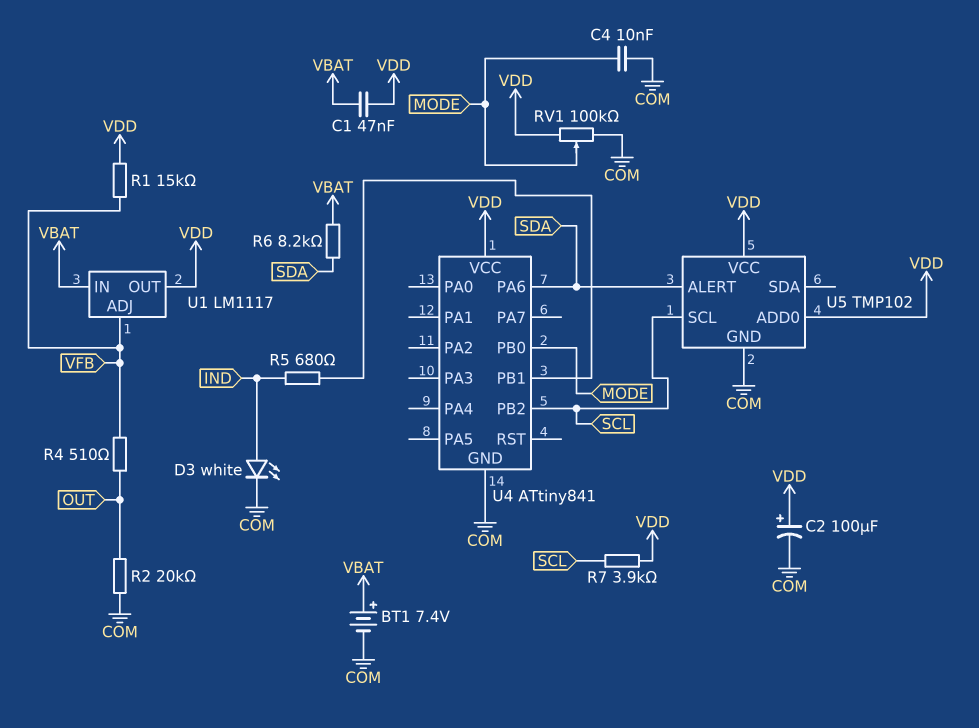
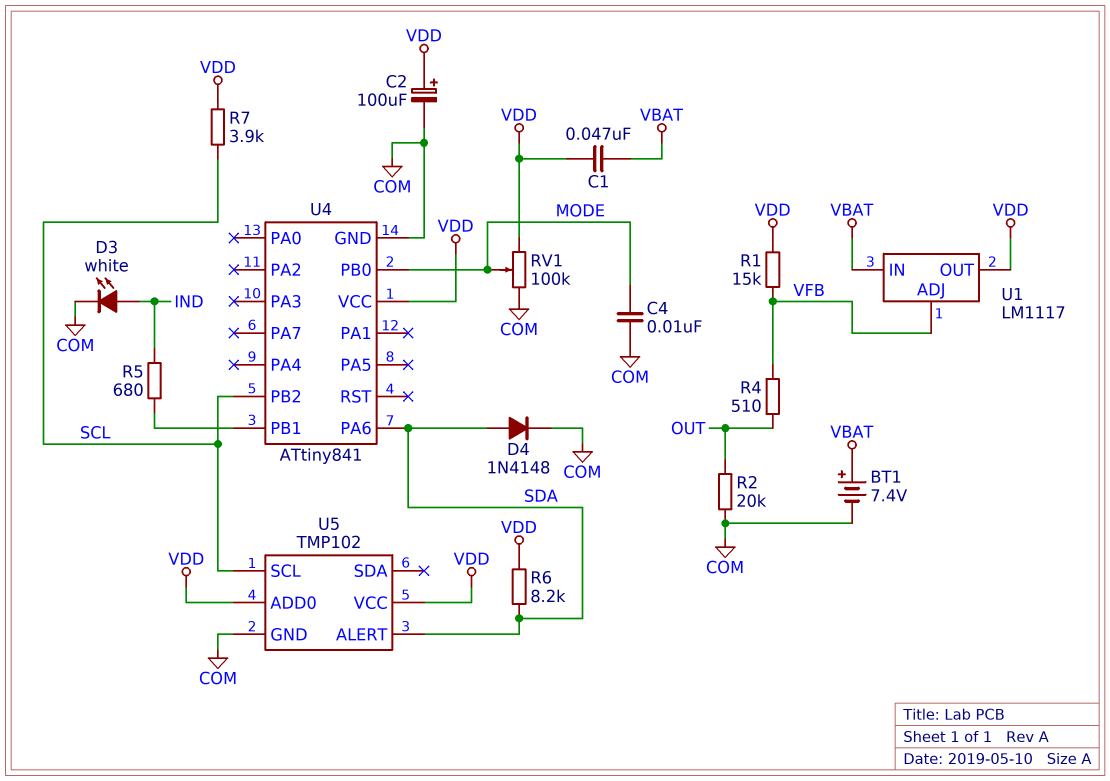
D4: none -> diode 1N4148 (A SDA, K COM)
R6: 8.2k (SDA, VBAT) -> 8.2k (SDA, VDD)

